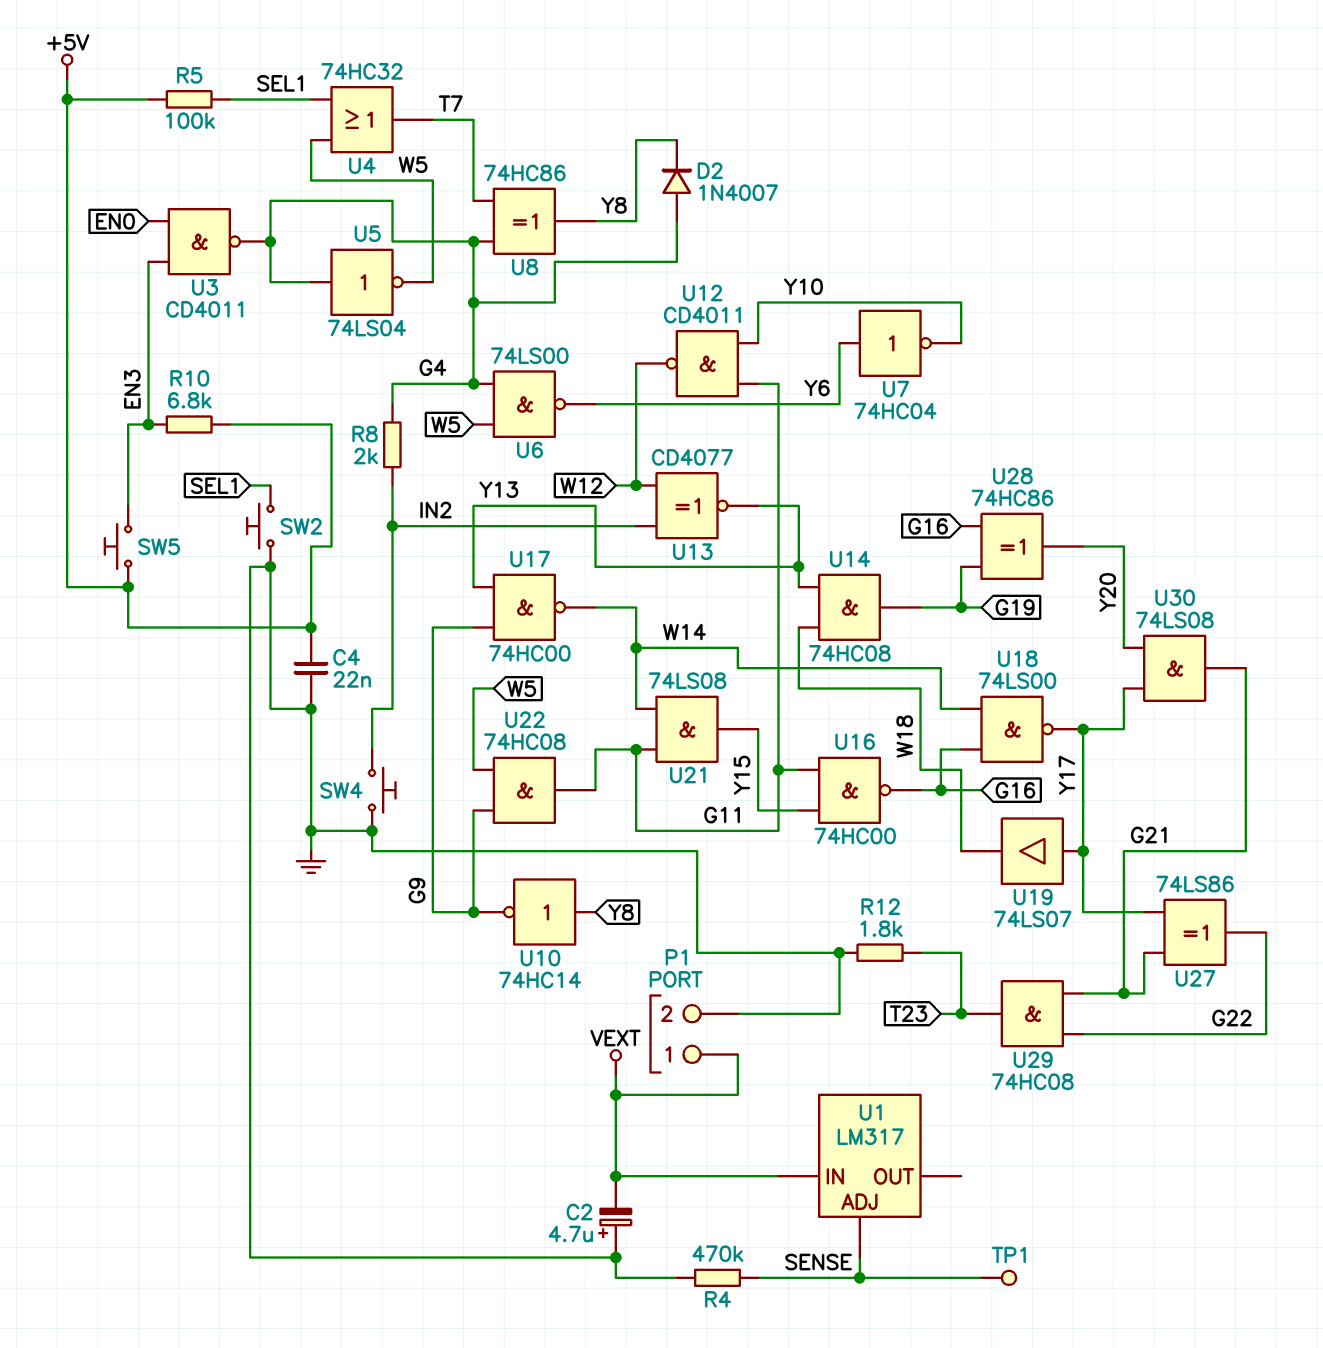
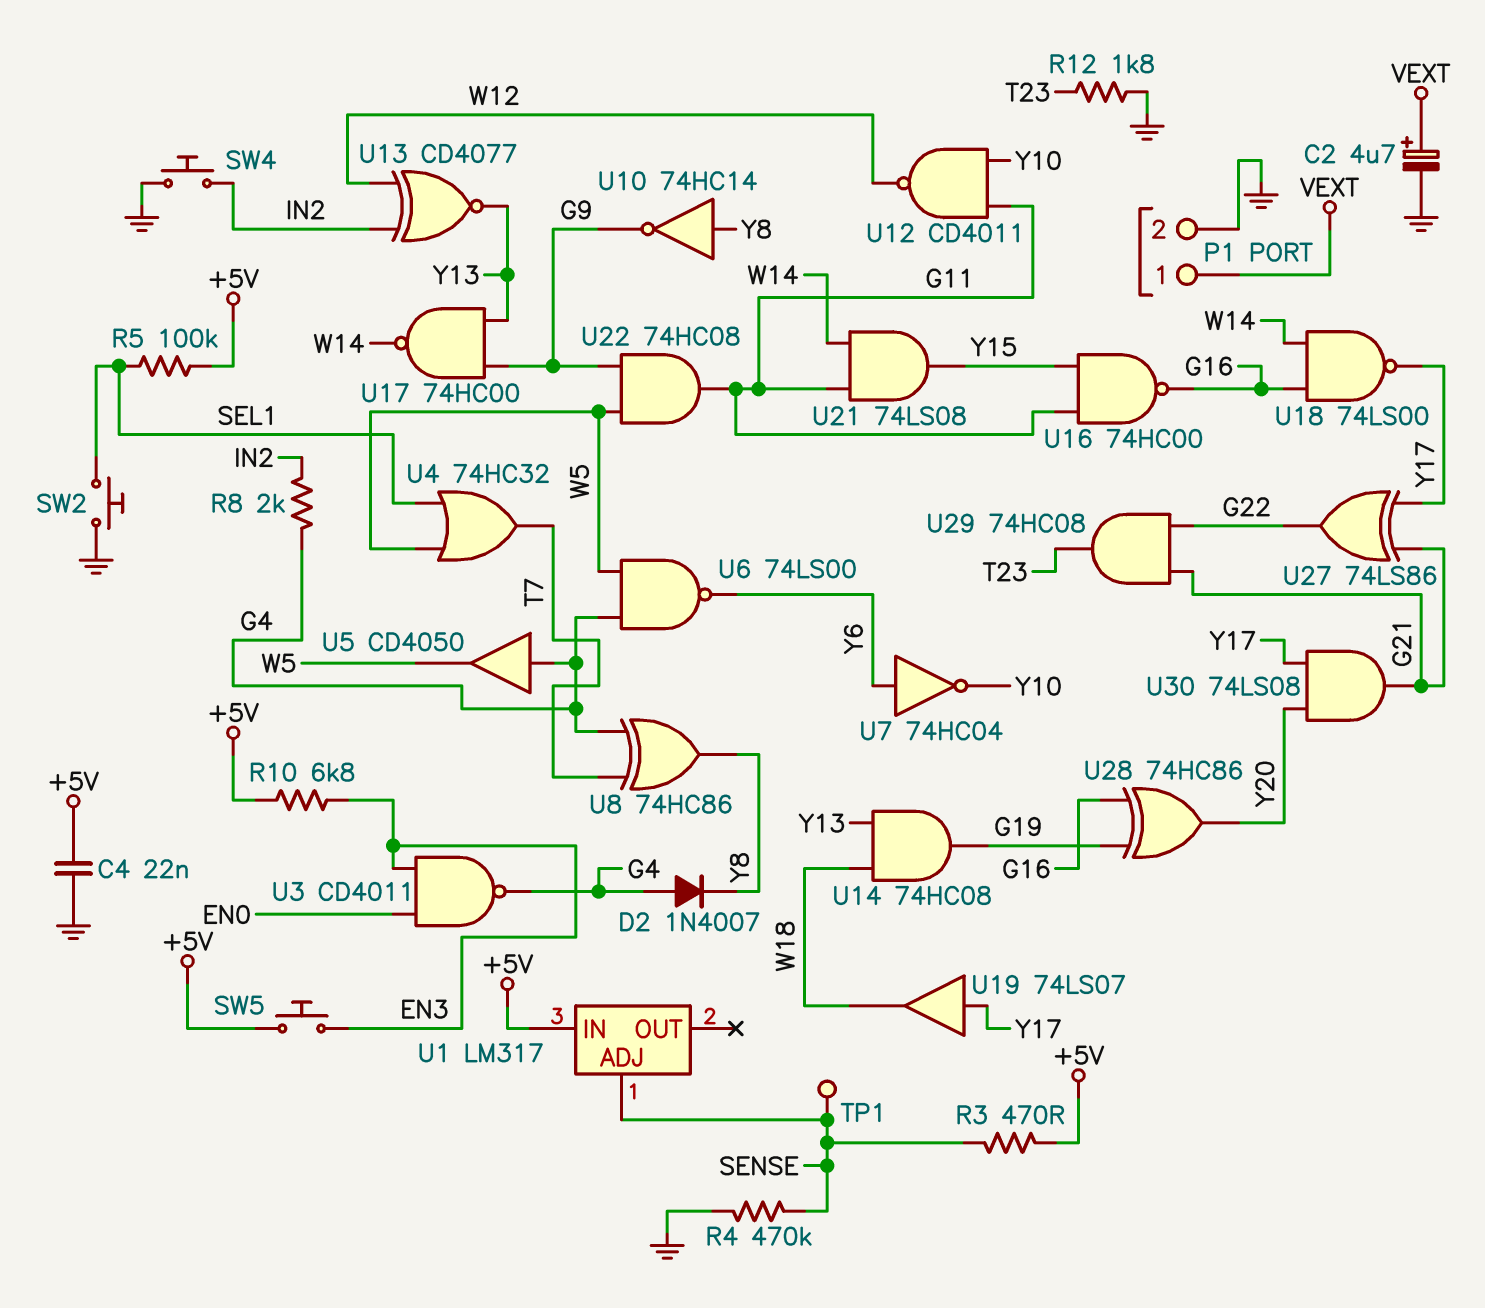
C2: 4.7uF (plus GND, minus VEXT) -> 4.7uF (plus VEXT, minus GND)
R3: none -> 470 (+5V, SENSE)
U1 pin IN: VEXT -> +5V
U5: NOT 74LS04 (in G4, out W5) -> buffer CD4050 (in G4, out W5)

